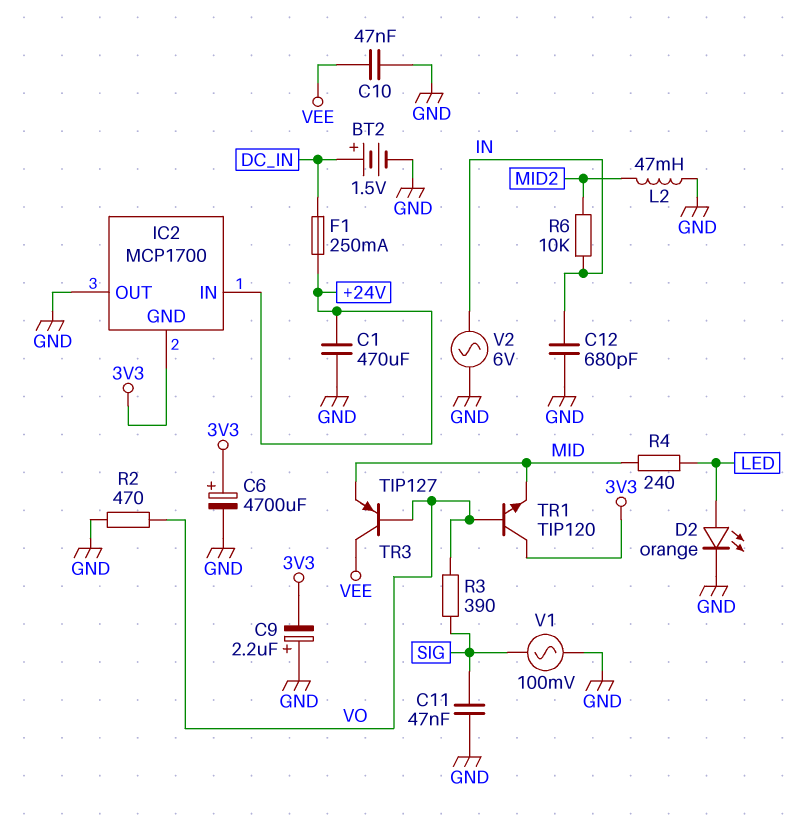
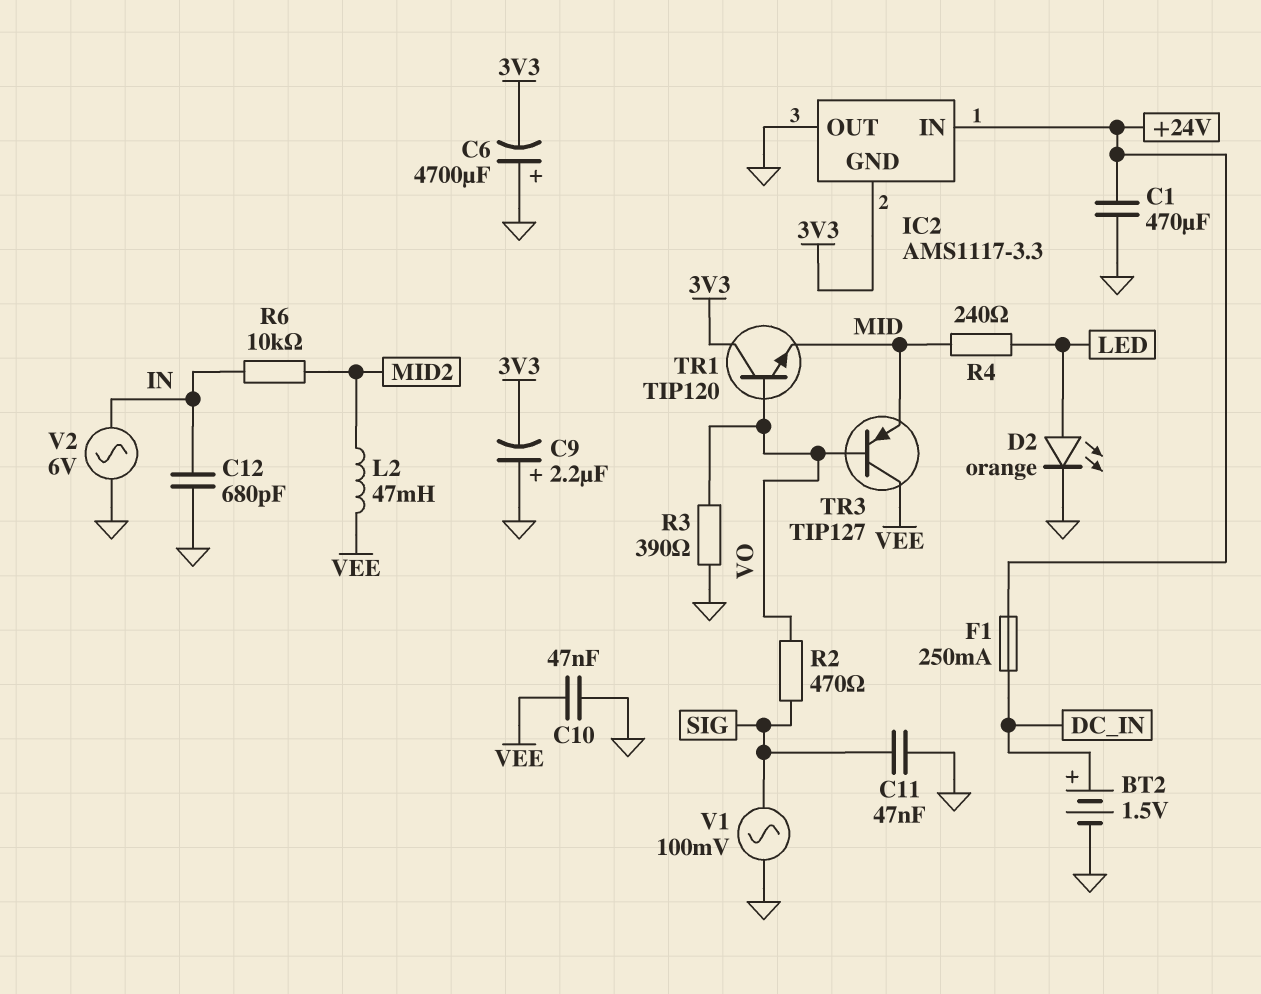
C6: 4700uF (plus 3V3, minus GND) -> 4700uF (plus GND, minus 3V3)
IC2: MCP1700 -> AMS1117-3.3
L2: 47mH (GND, MID2) -> 47mH (MID2, VEE)
R2: 470 (GND, VO) -> 470 (SIG, VO)
R3: 390 (SIG, VO) -> 390 (GND, VO)

